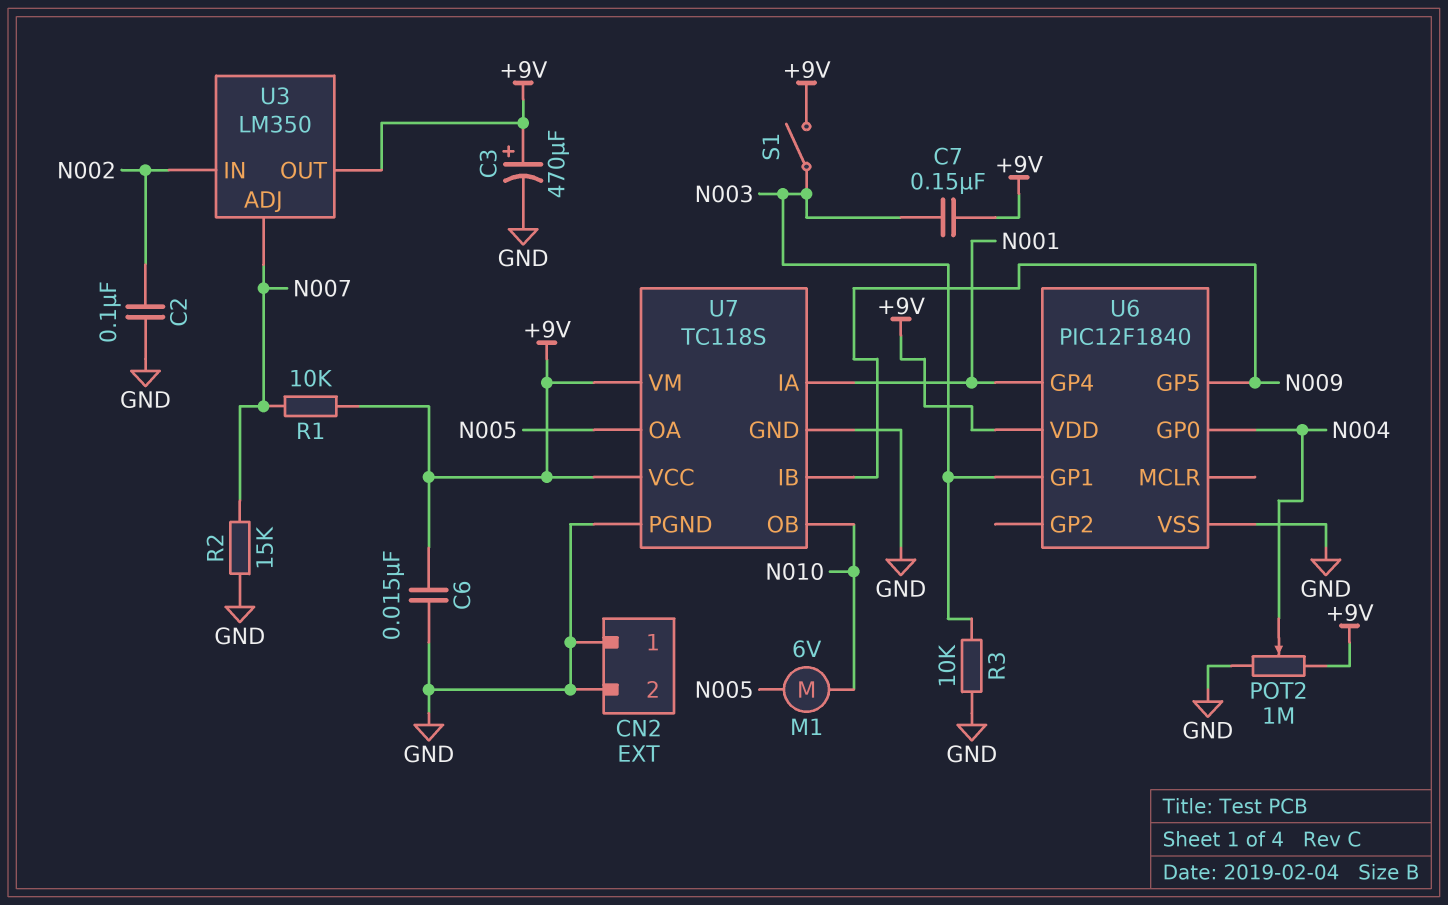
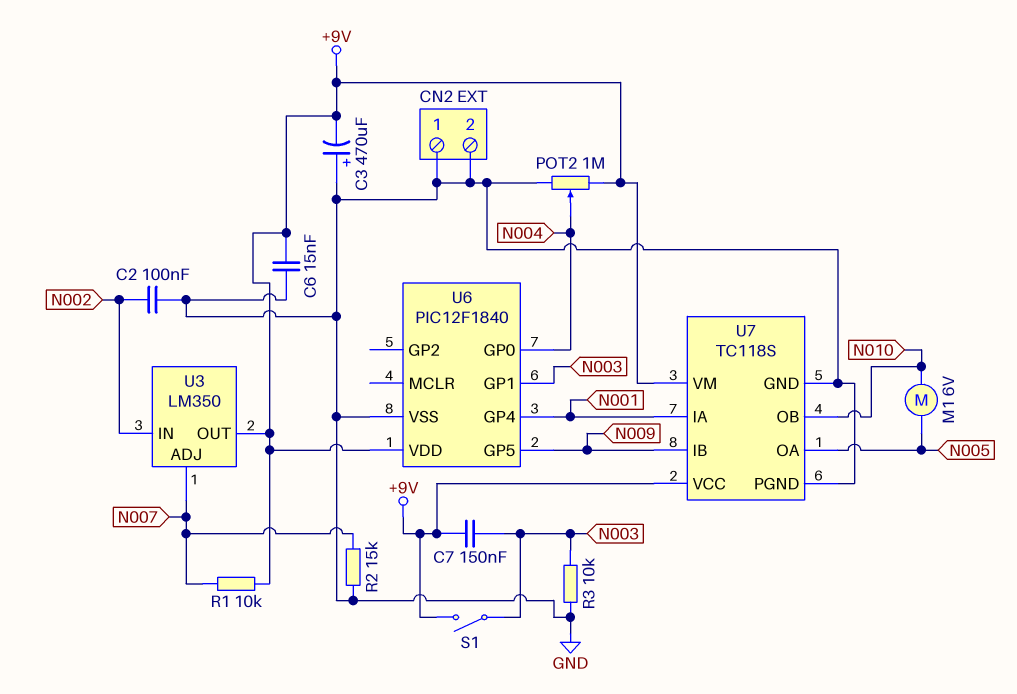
C3: 470uF (plus +9V, minus GND) -> 470uF (plus GND, minus +9V)

